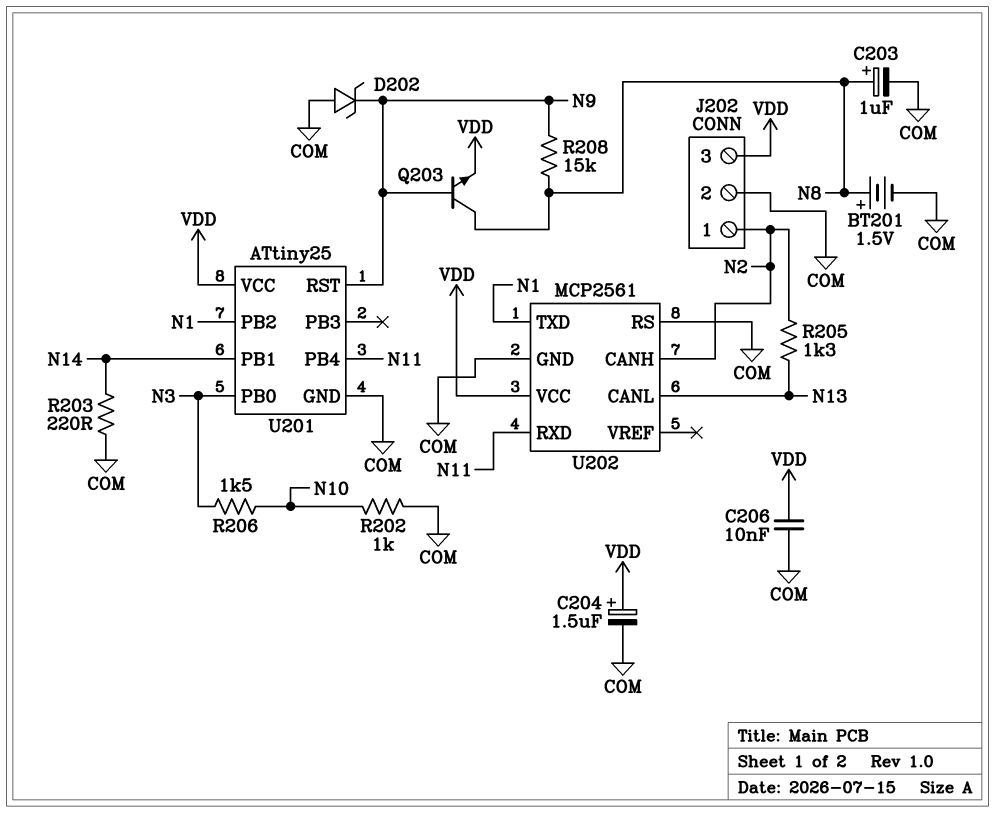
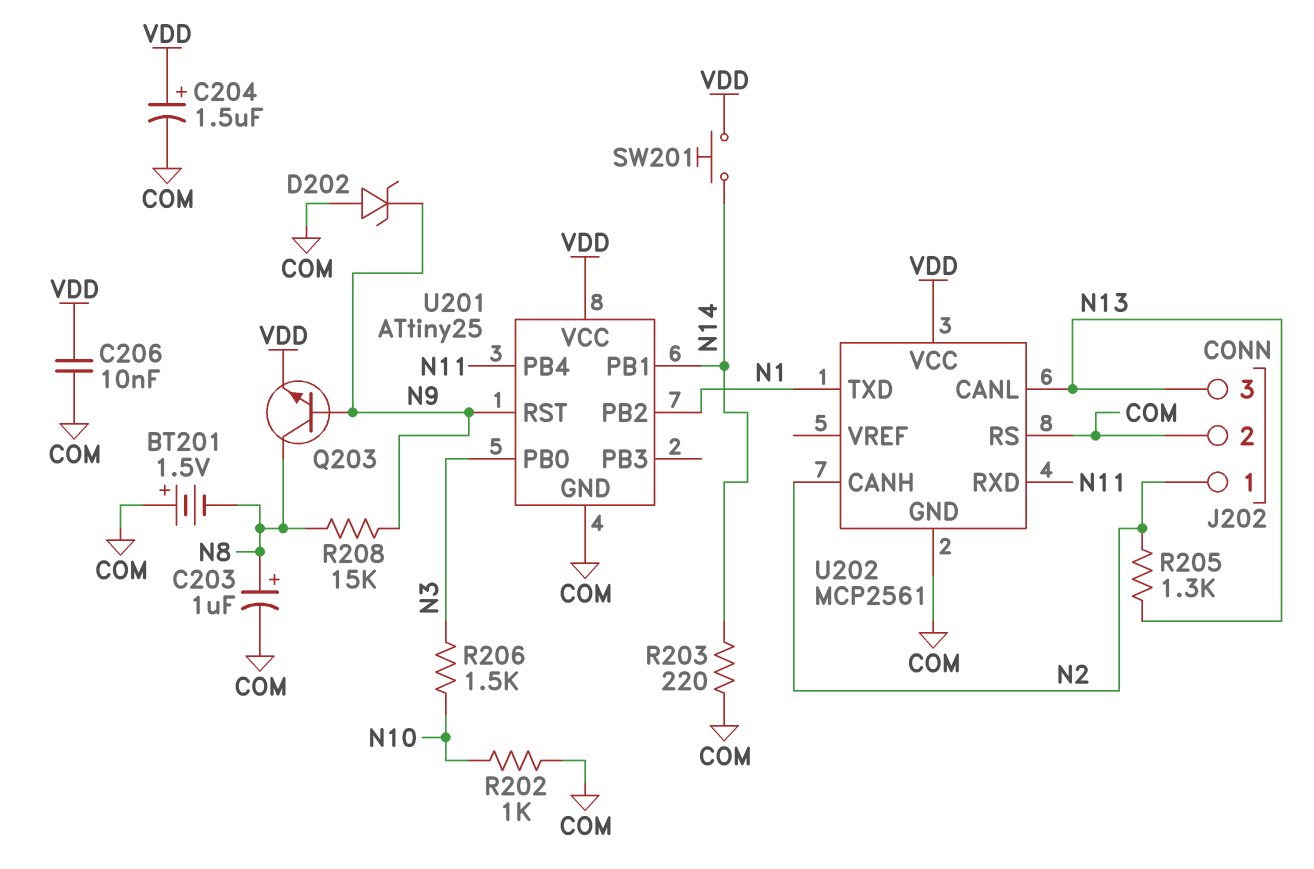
BT201: 1.5V (plus N8, minus COM) -> 1.5V (plus COM, minus N8)
J202 pin 3: VDD -> N13
SW201: none -> button (N14, VDD)

